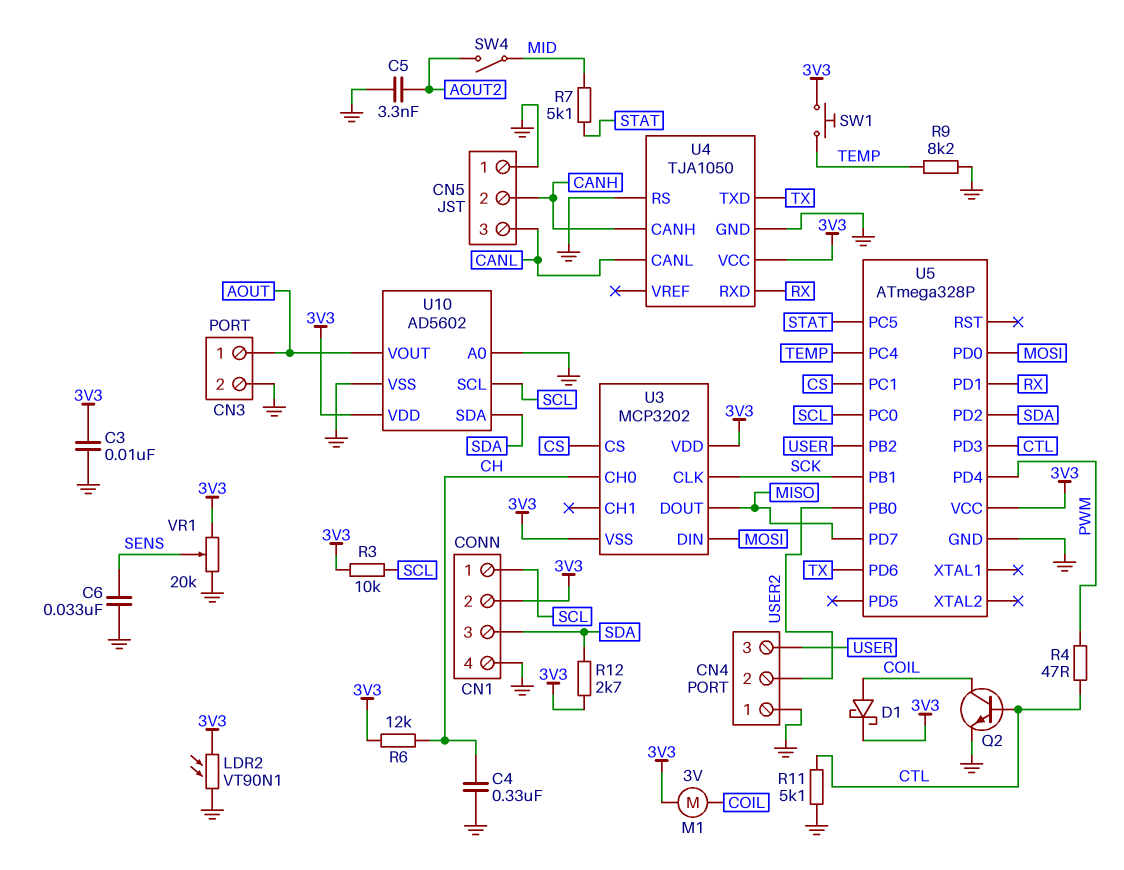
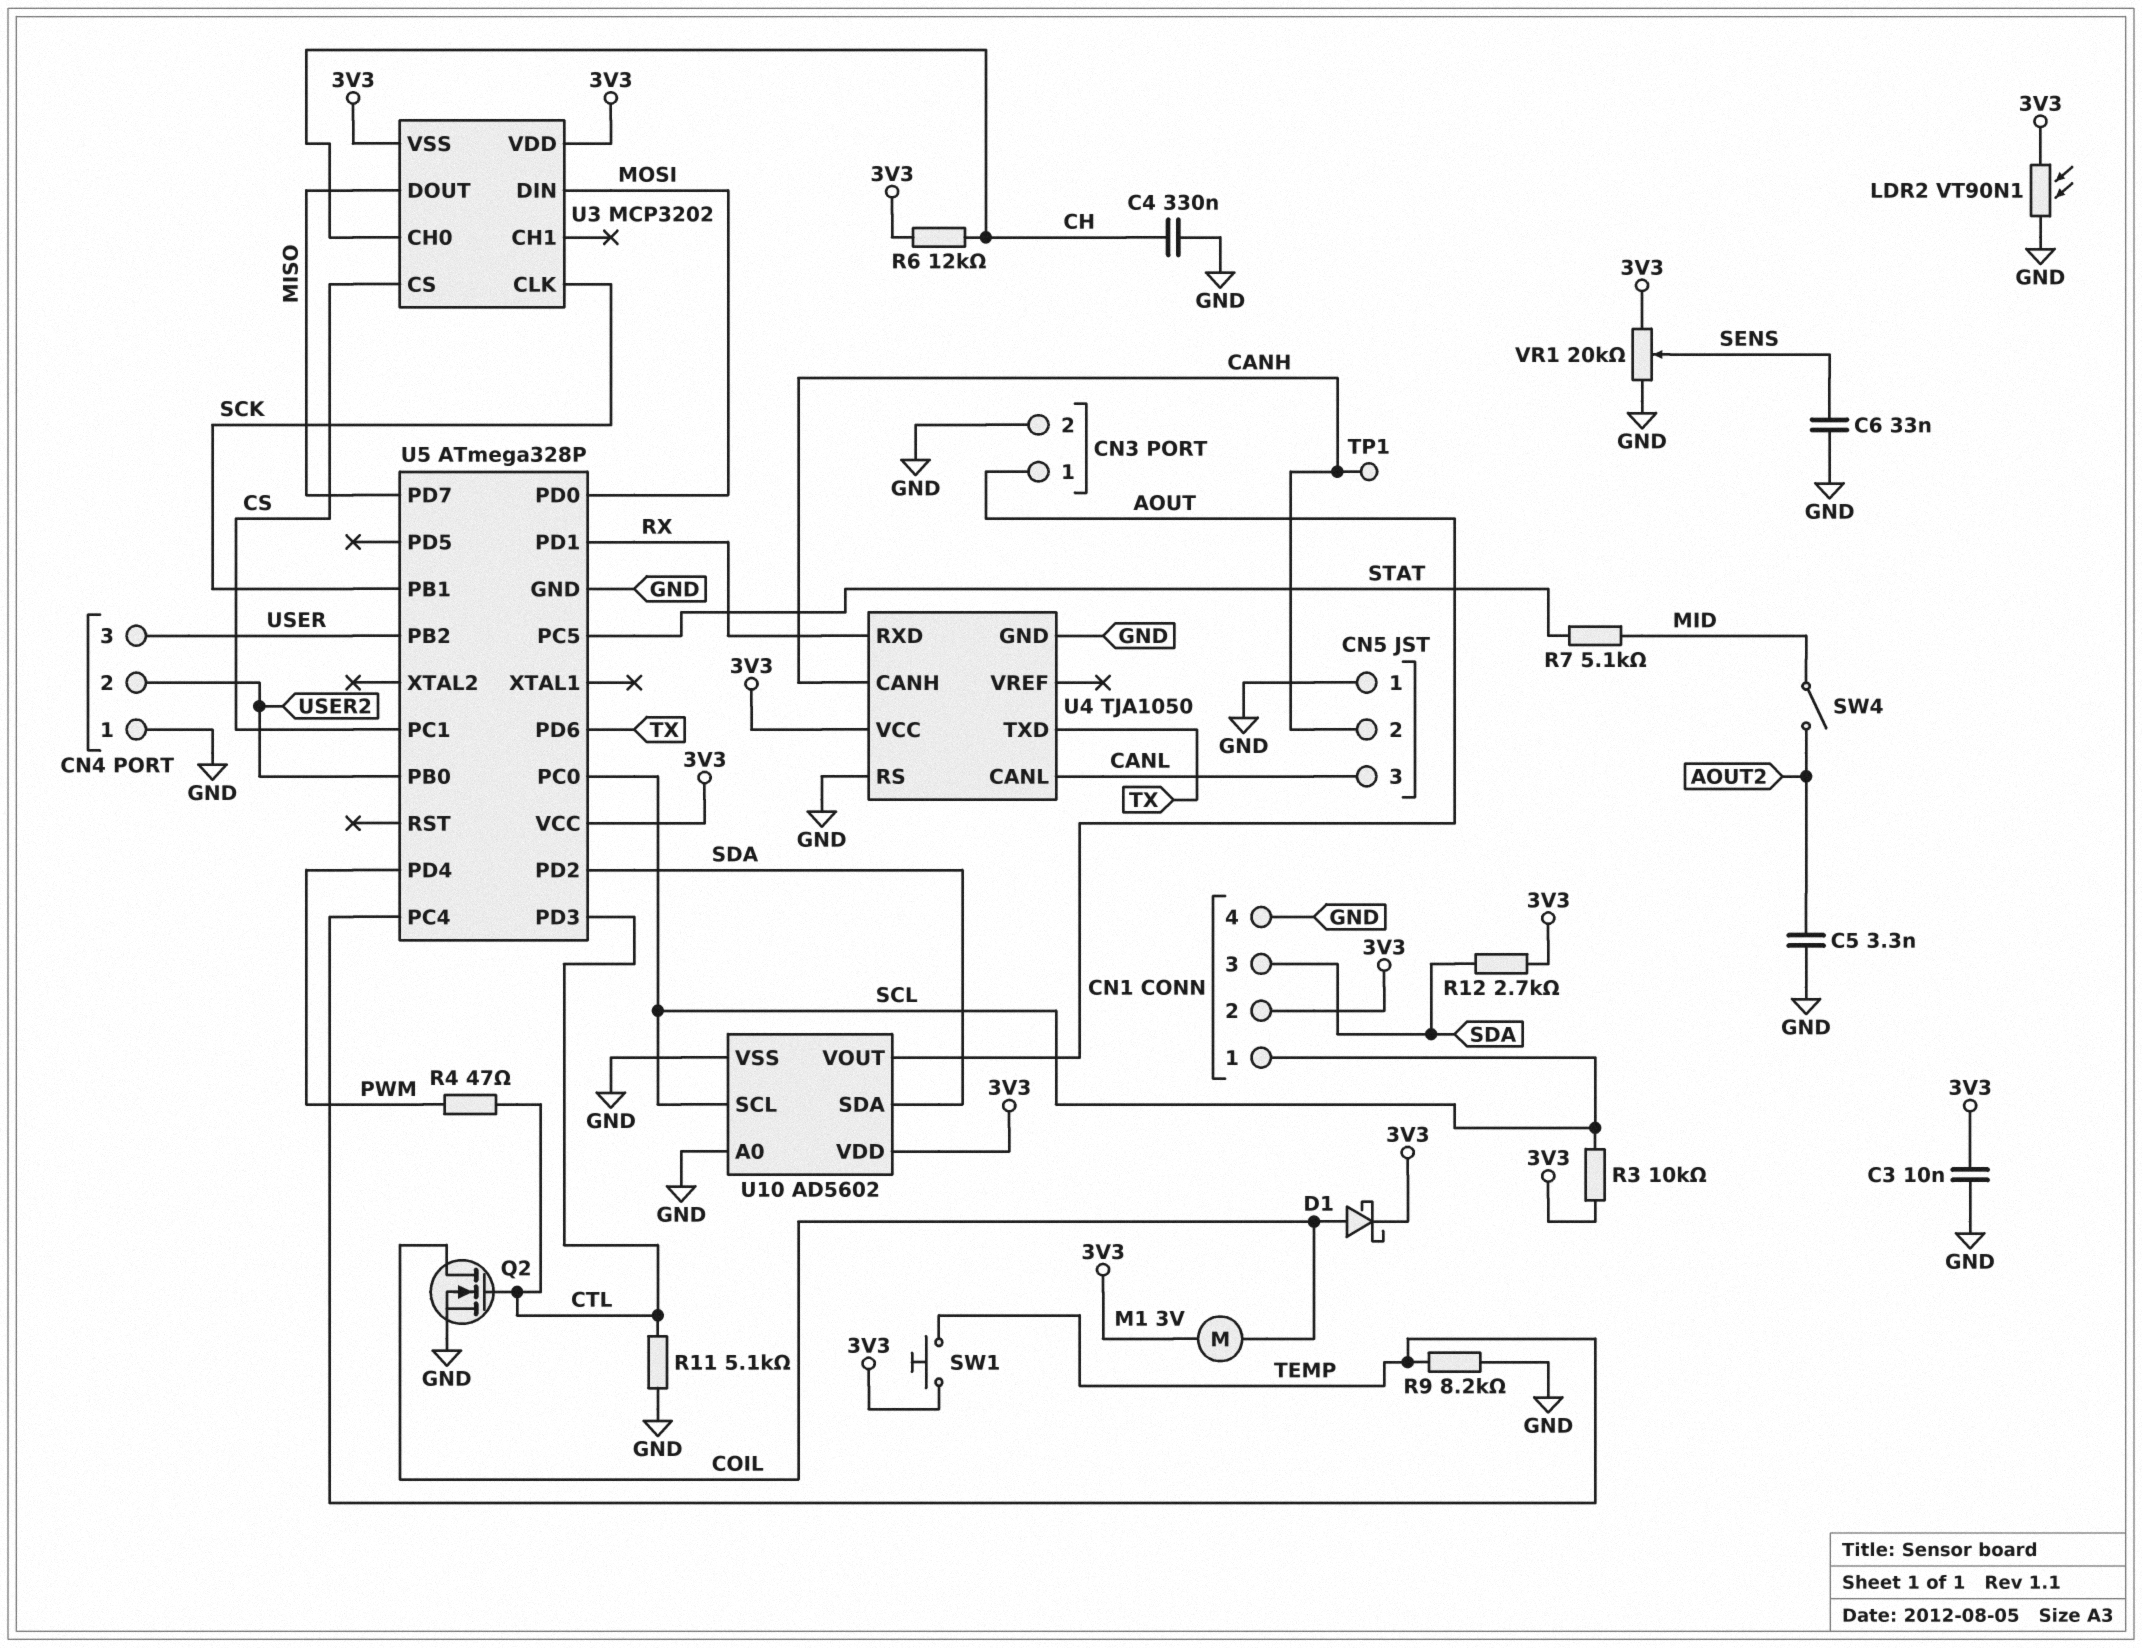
Q2: NPN (B CTL, C COIL, E GND) -> NMOS (G CTL, D COIL, S GND)
TP1: none -> test point (CANH)

